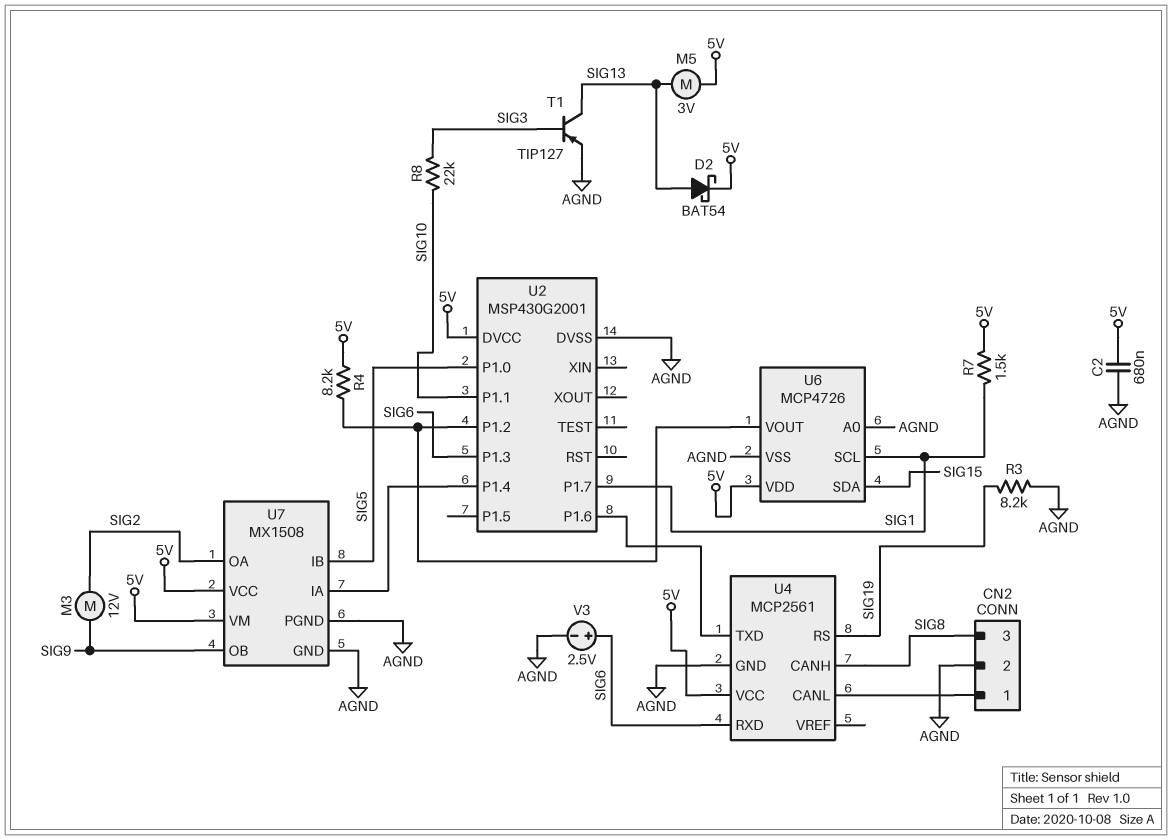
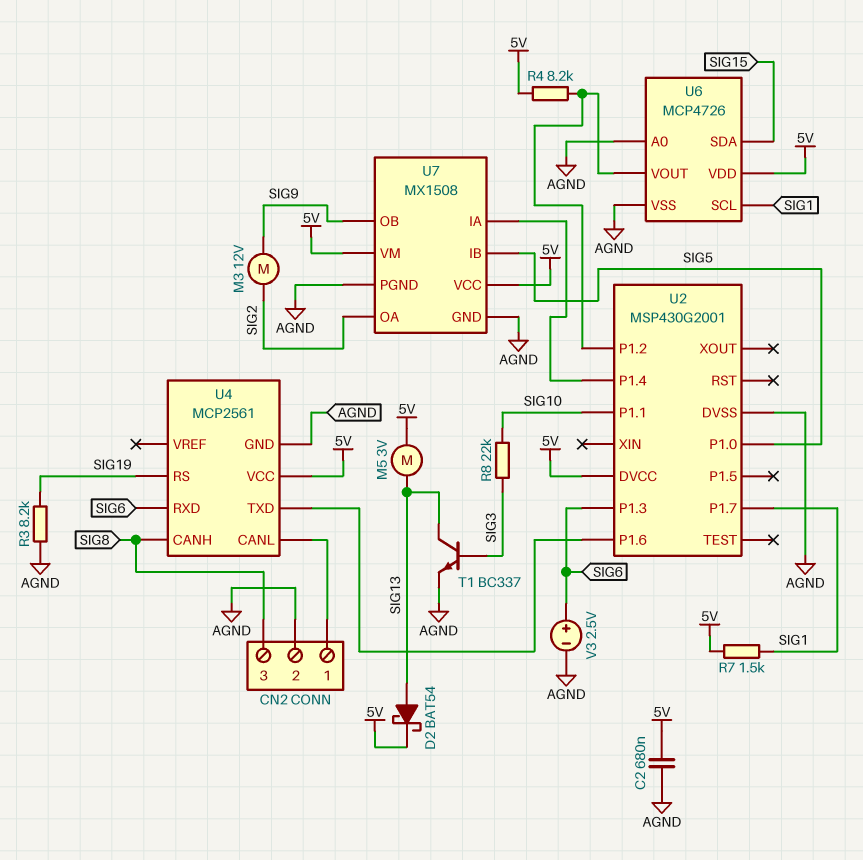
T1: PNP TIP127 (B SIG3, C SIG13, E AGND) -> NPN BC337 (B SIG3, C SIG13, E AGND)

